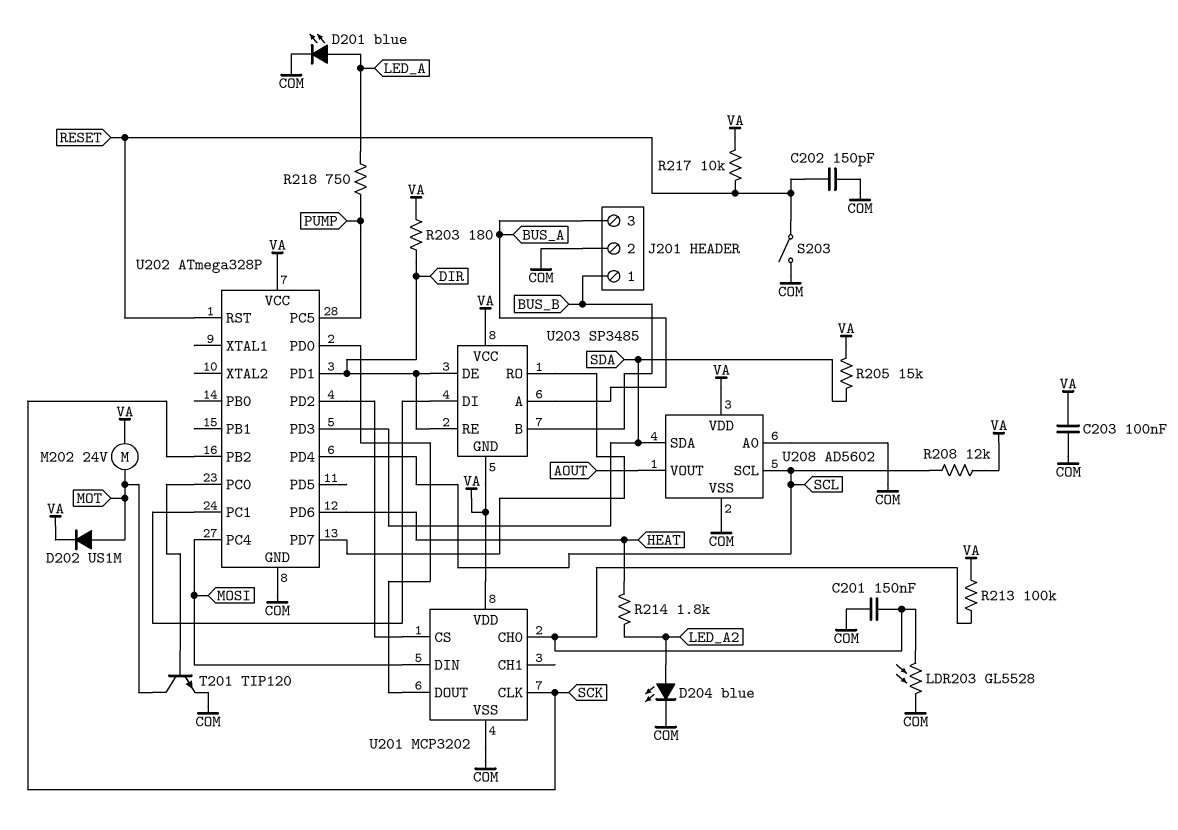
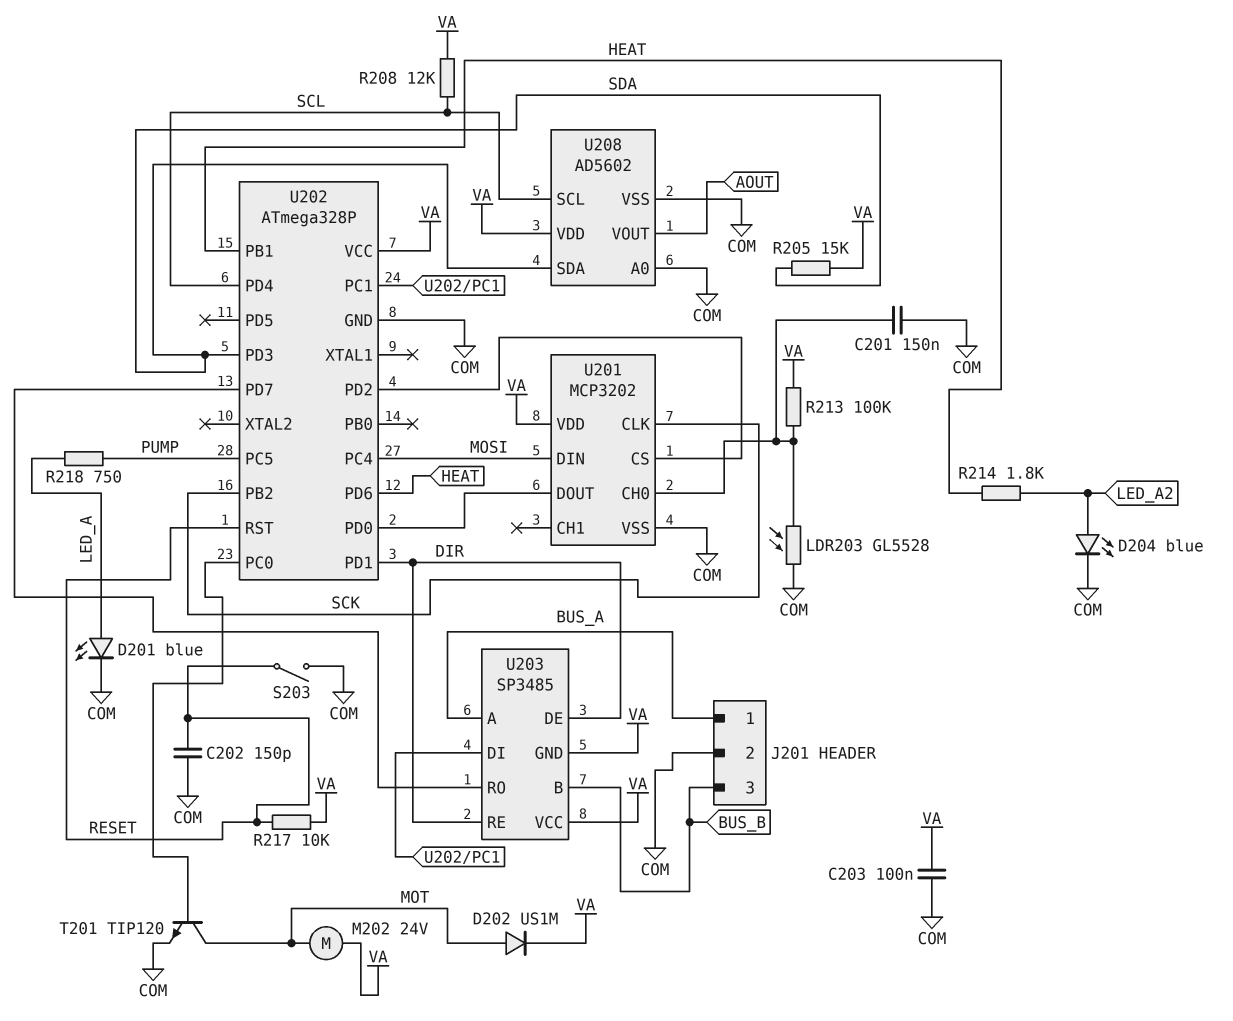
J201 pin 1: BUS_B -> BUS_A
J201 pin 3: BUS_A -> BUS_B
R203: 180 (DIR, VA) -> none
U202 pin PB1: none -> HEAT

